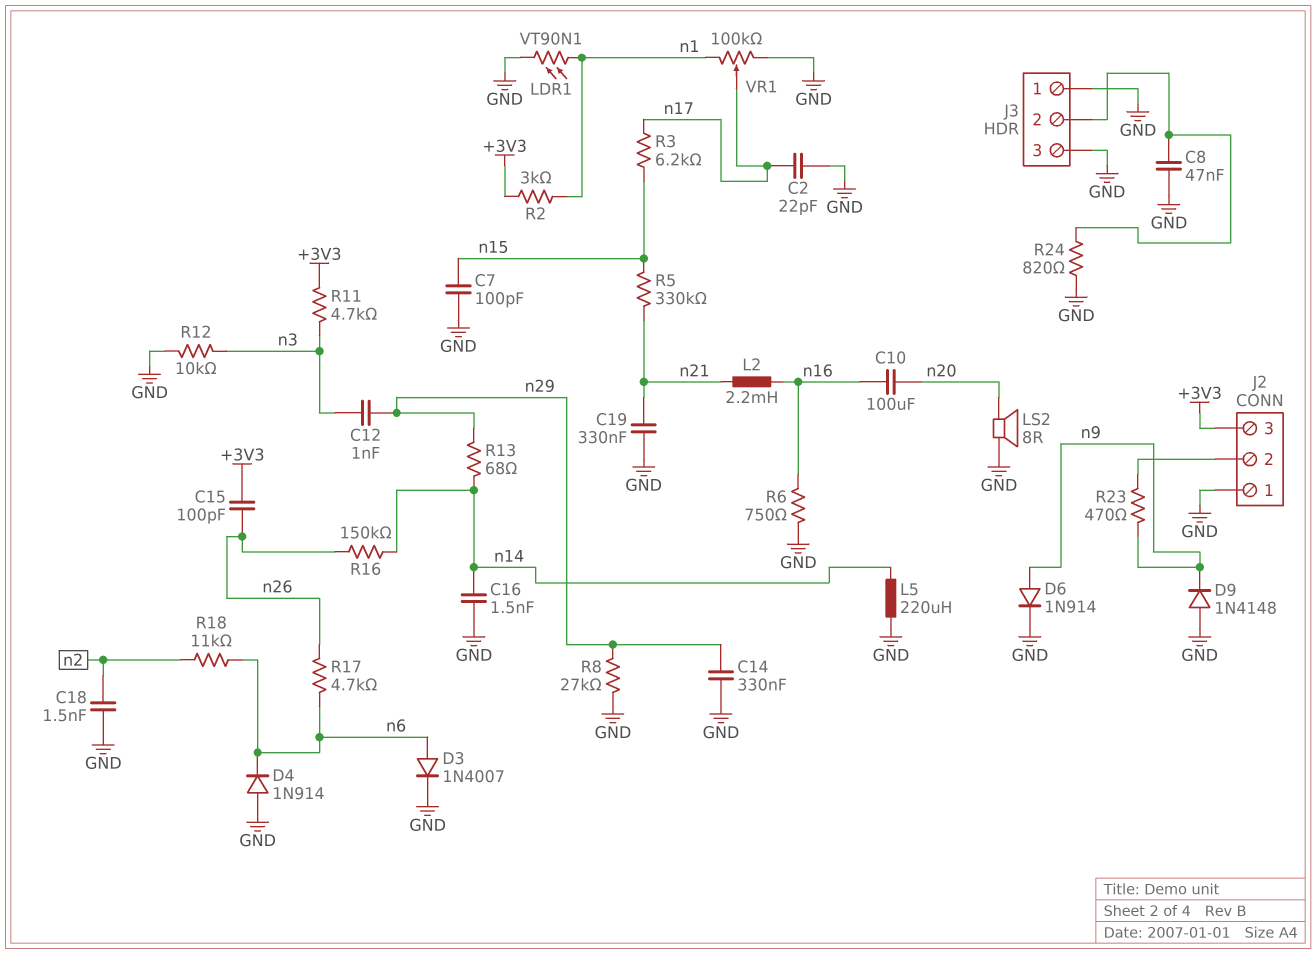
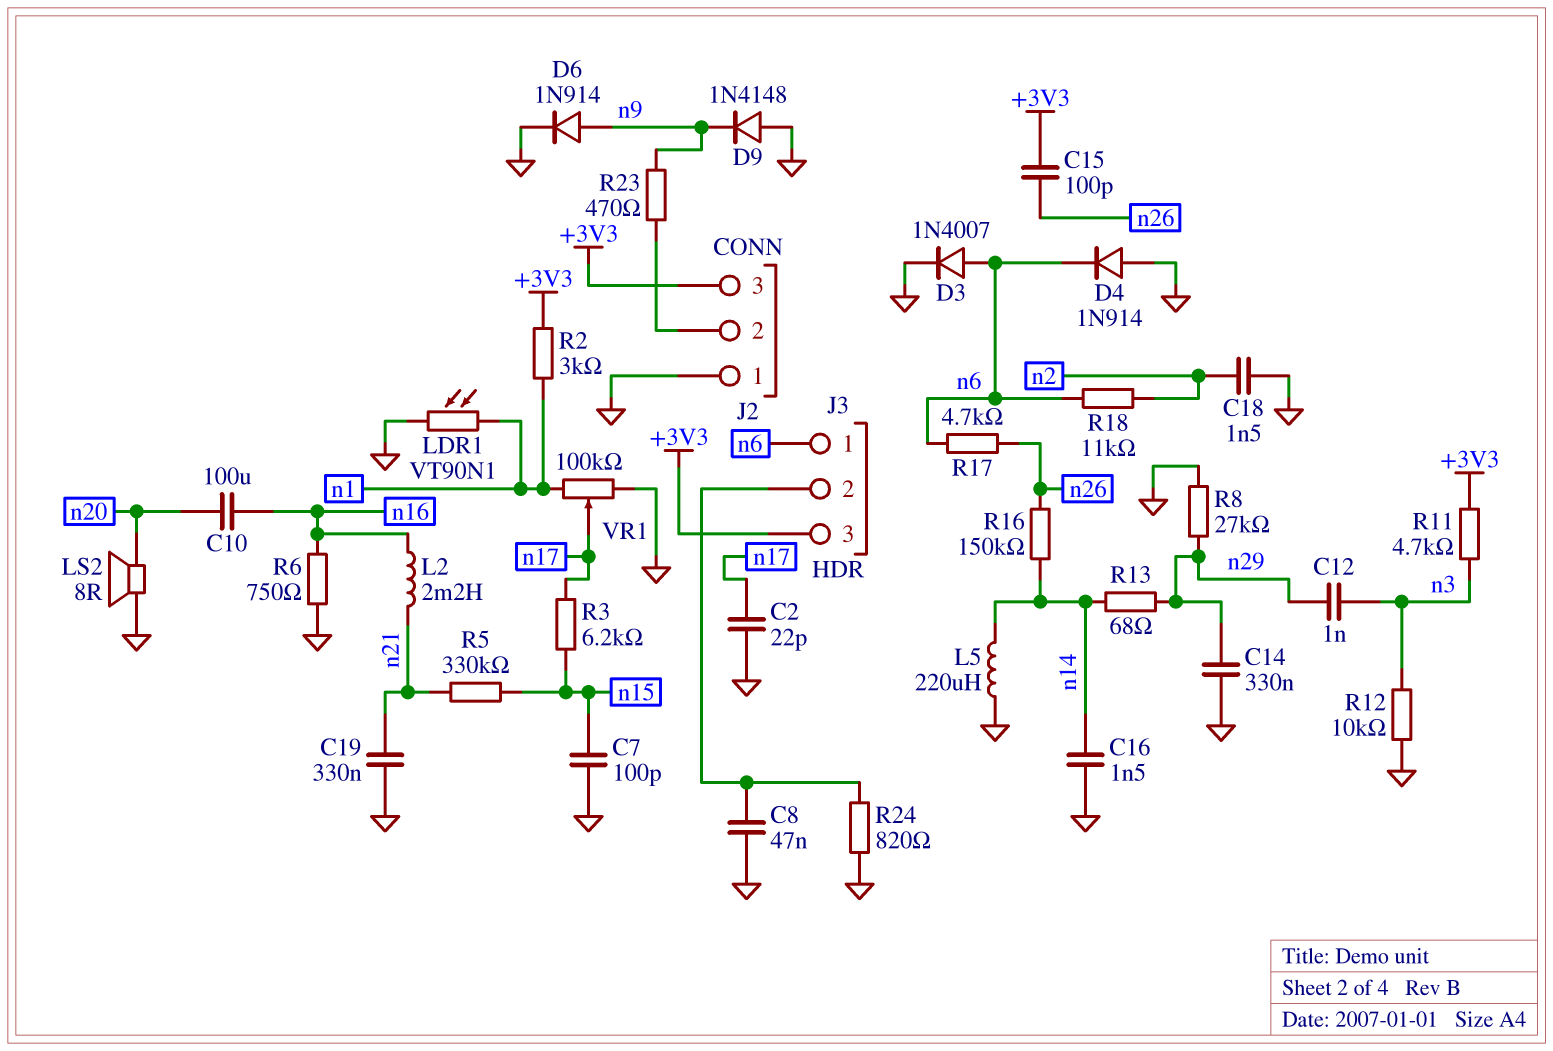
J3 pin 1: GND -> n6
J3 pin 3: GND -> +3V3

